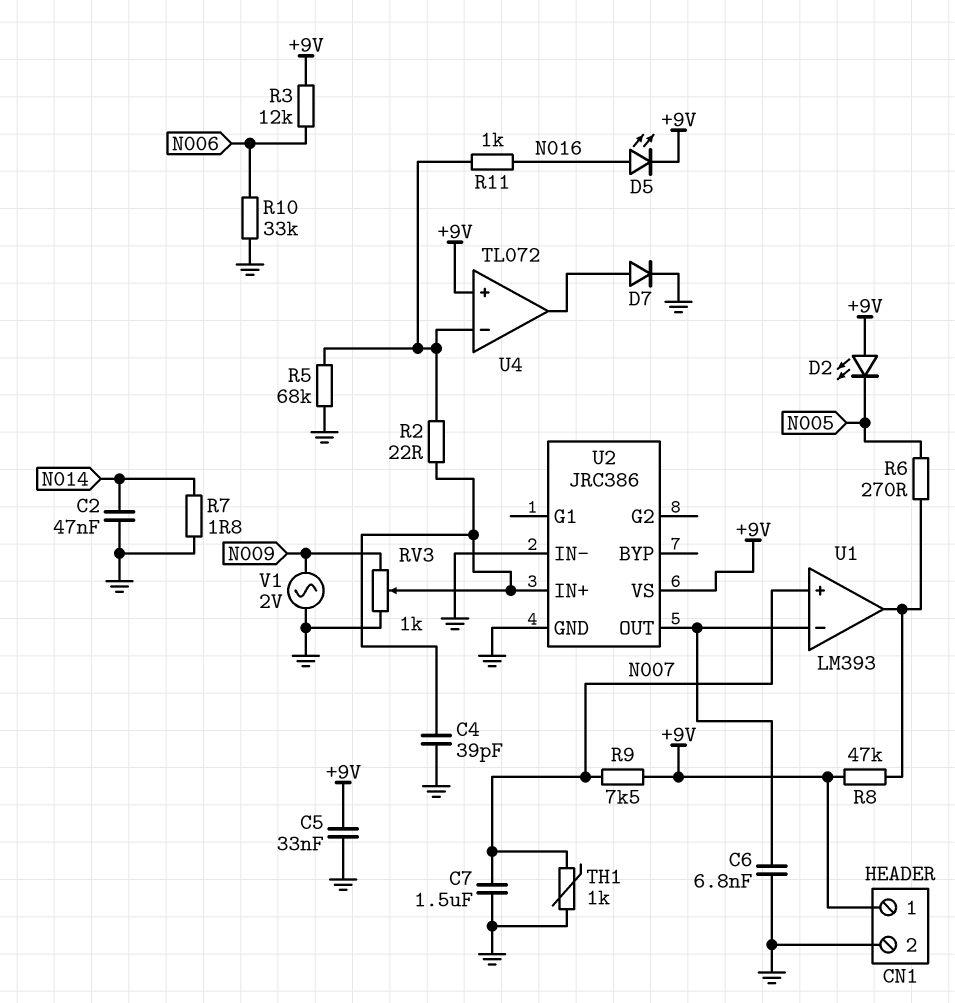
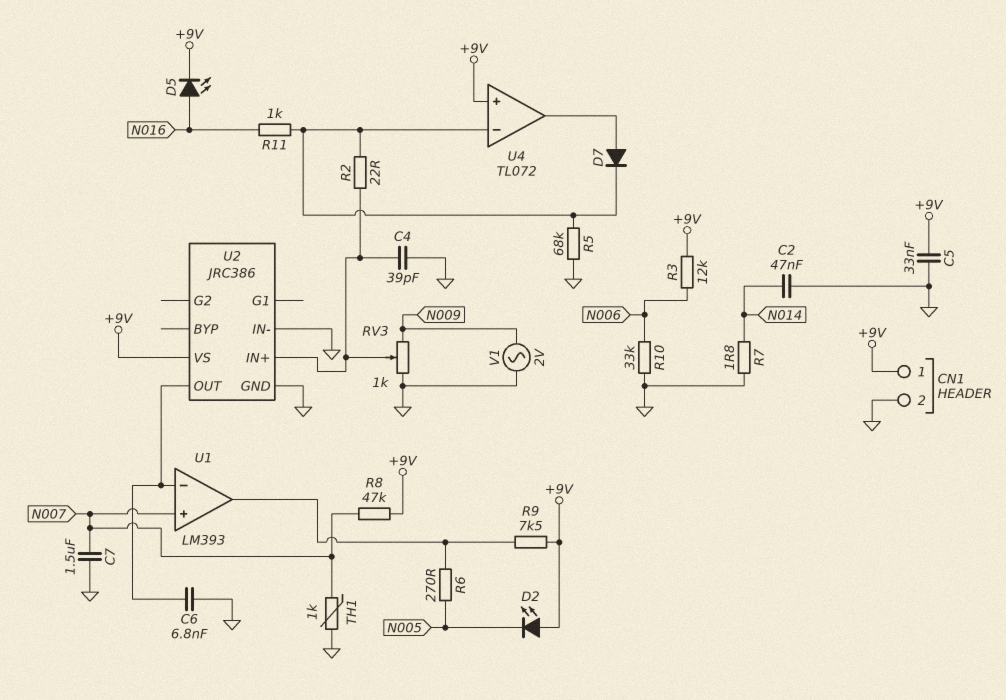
D7: diode (A U4/out, K GND) -> diode (A U4/out, K U4/in-)
R8: 47k (+9V, U1/out) -> 47k (+9V, N007)
R9: 7.5k (+9V, N007) -> 7.5k (+9V, U1/out)

